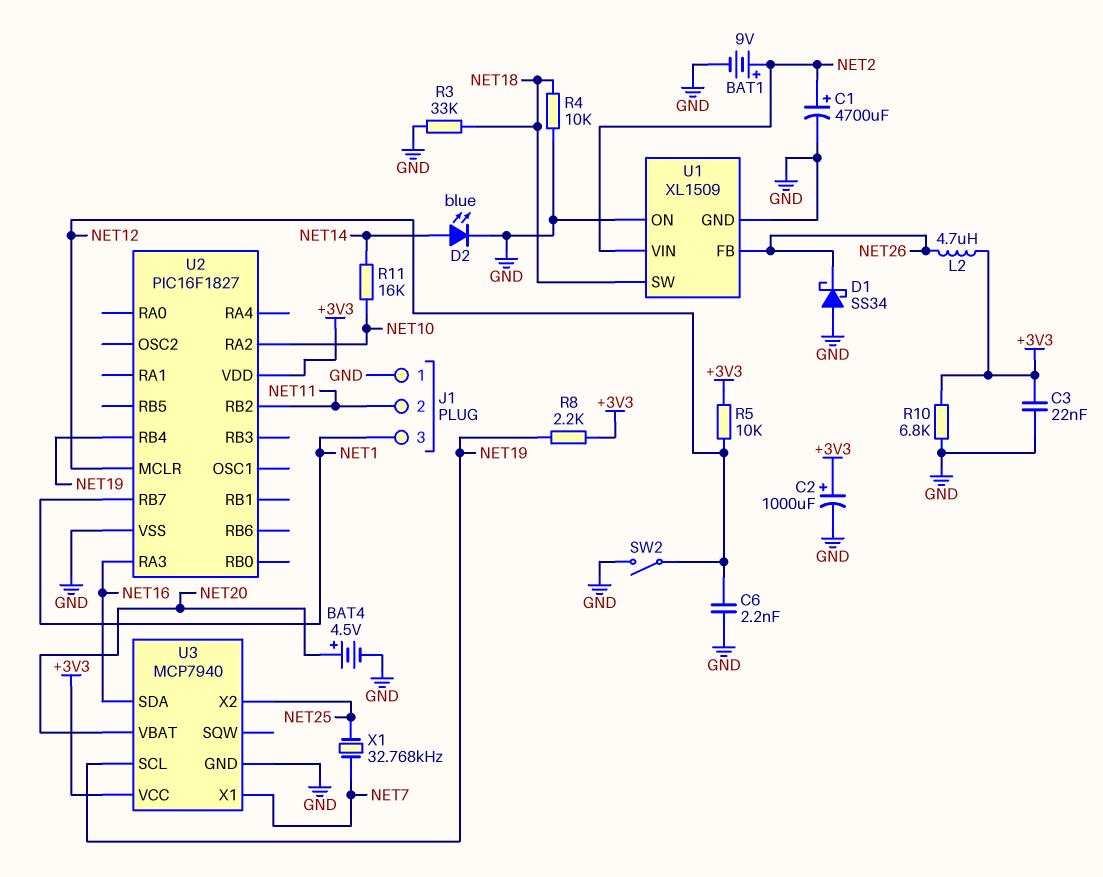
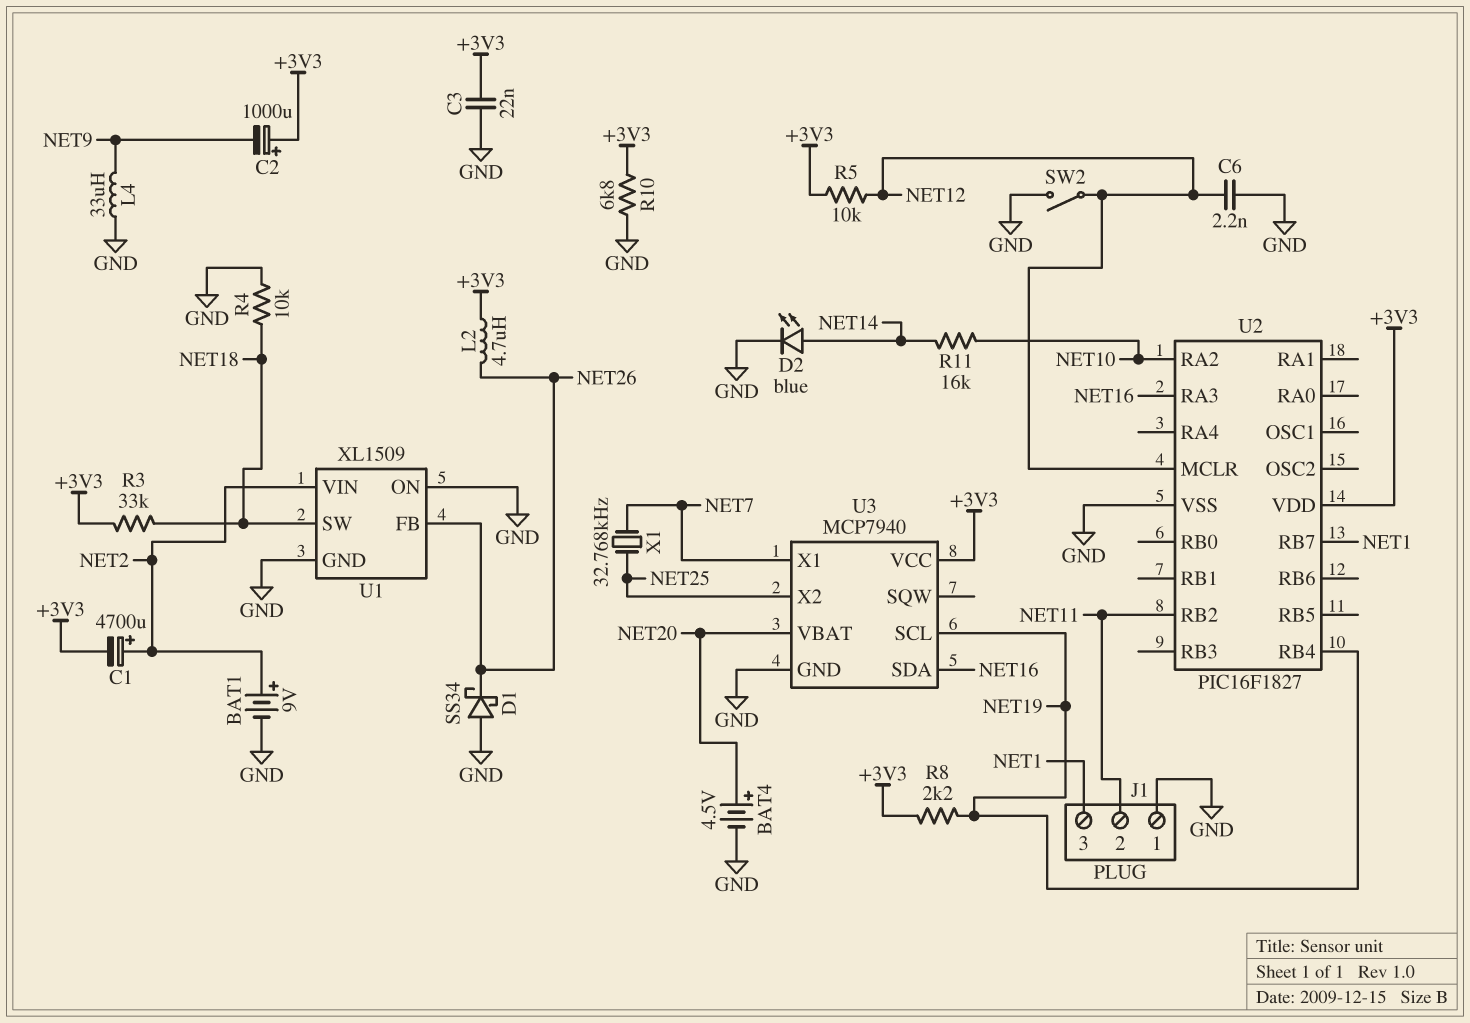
C1: 4700uF (plus NET2, minus GND) -> 4700uF (plus NET2, minus +3V3)
C2: 1000uF (plus +3V3, minus GND) -> 1000uF (plus +3V3, minus NET9)
L4: none -> 33uH (GND, NET9)
R3: 33k (GND, NET18) -> 33k (+3V3, NET18)

